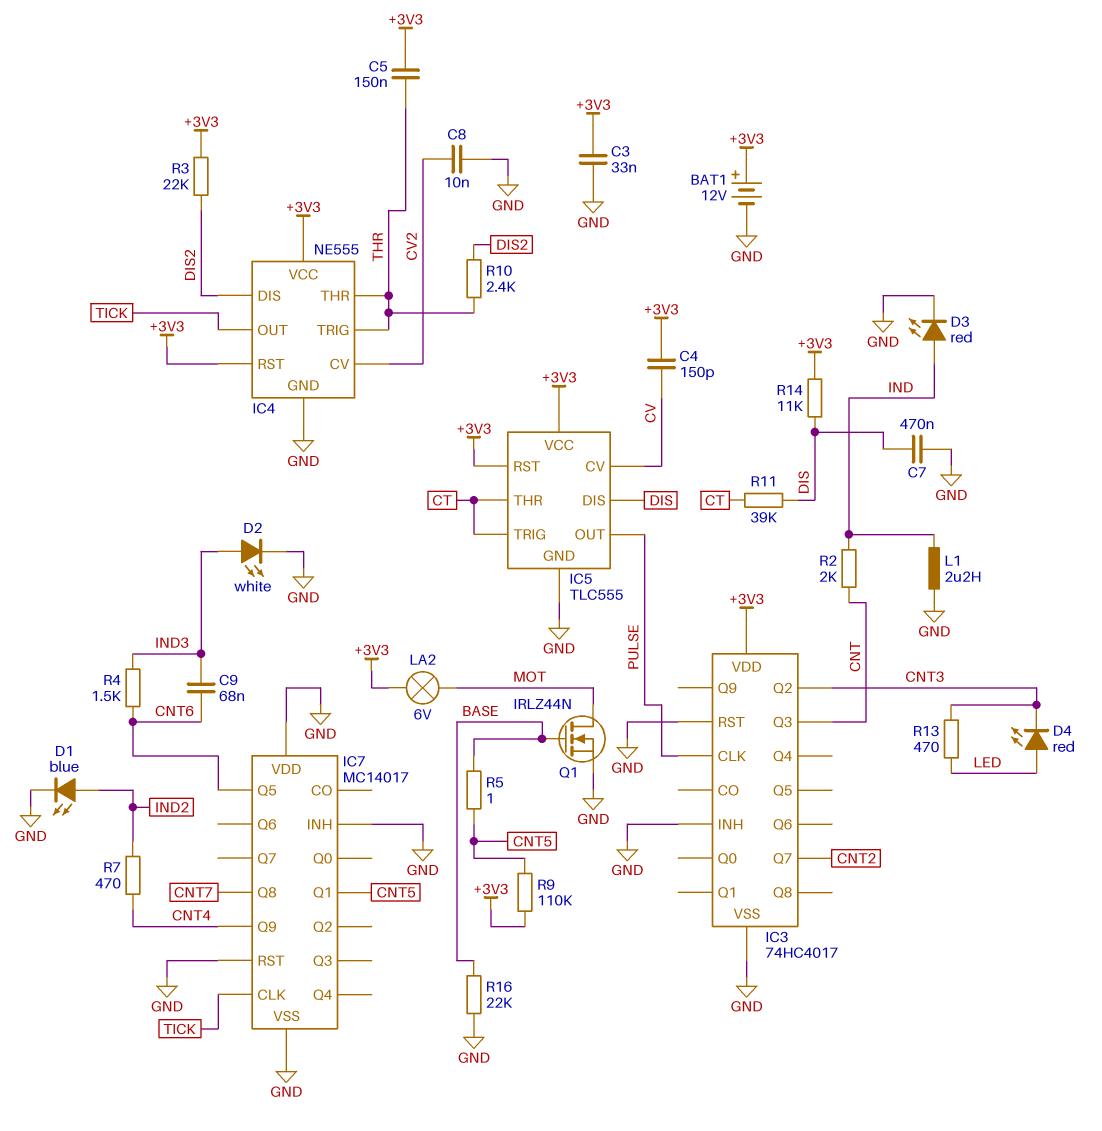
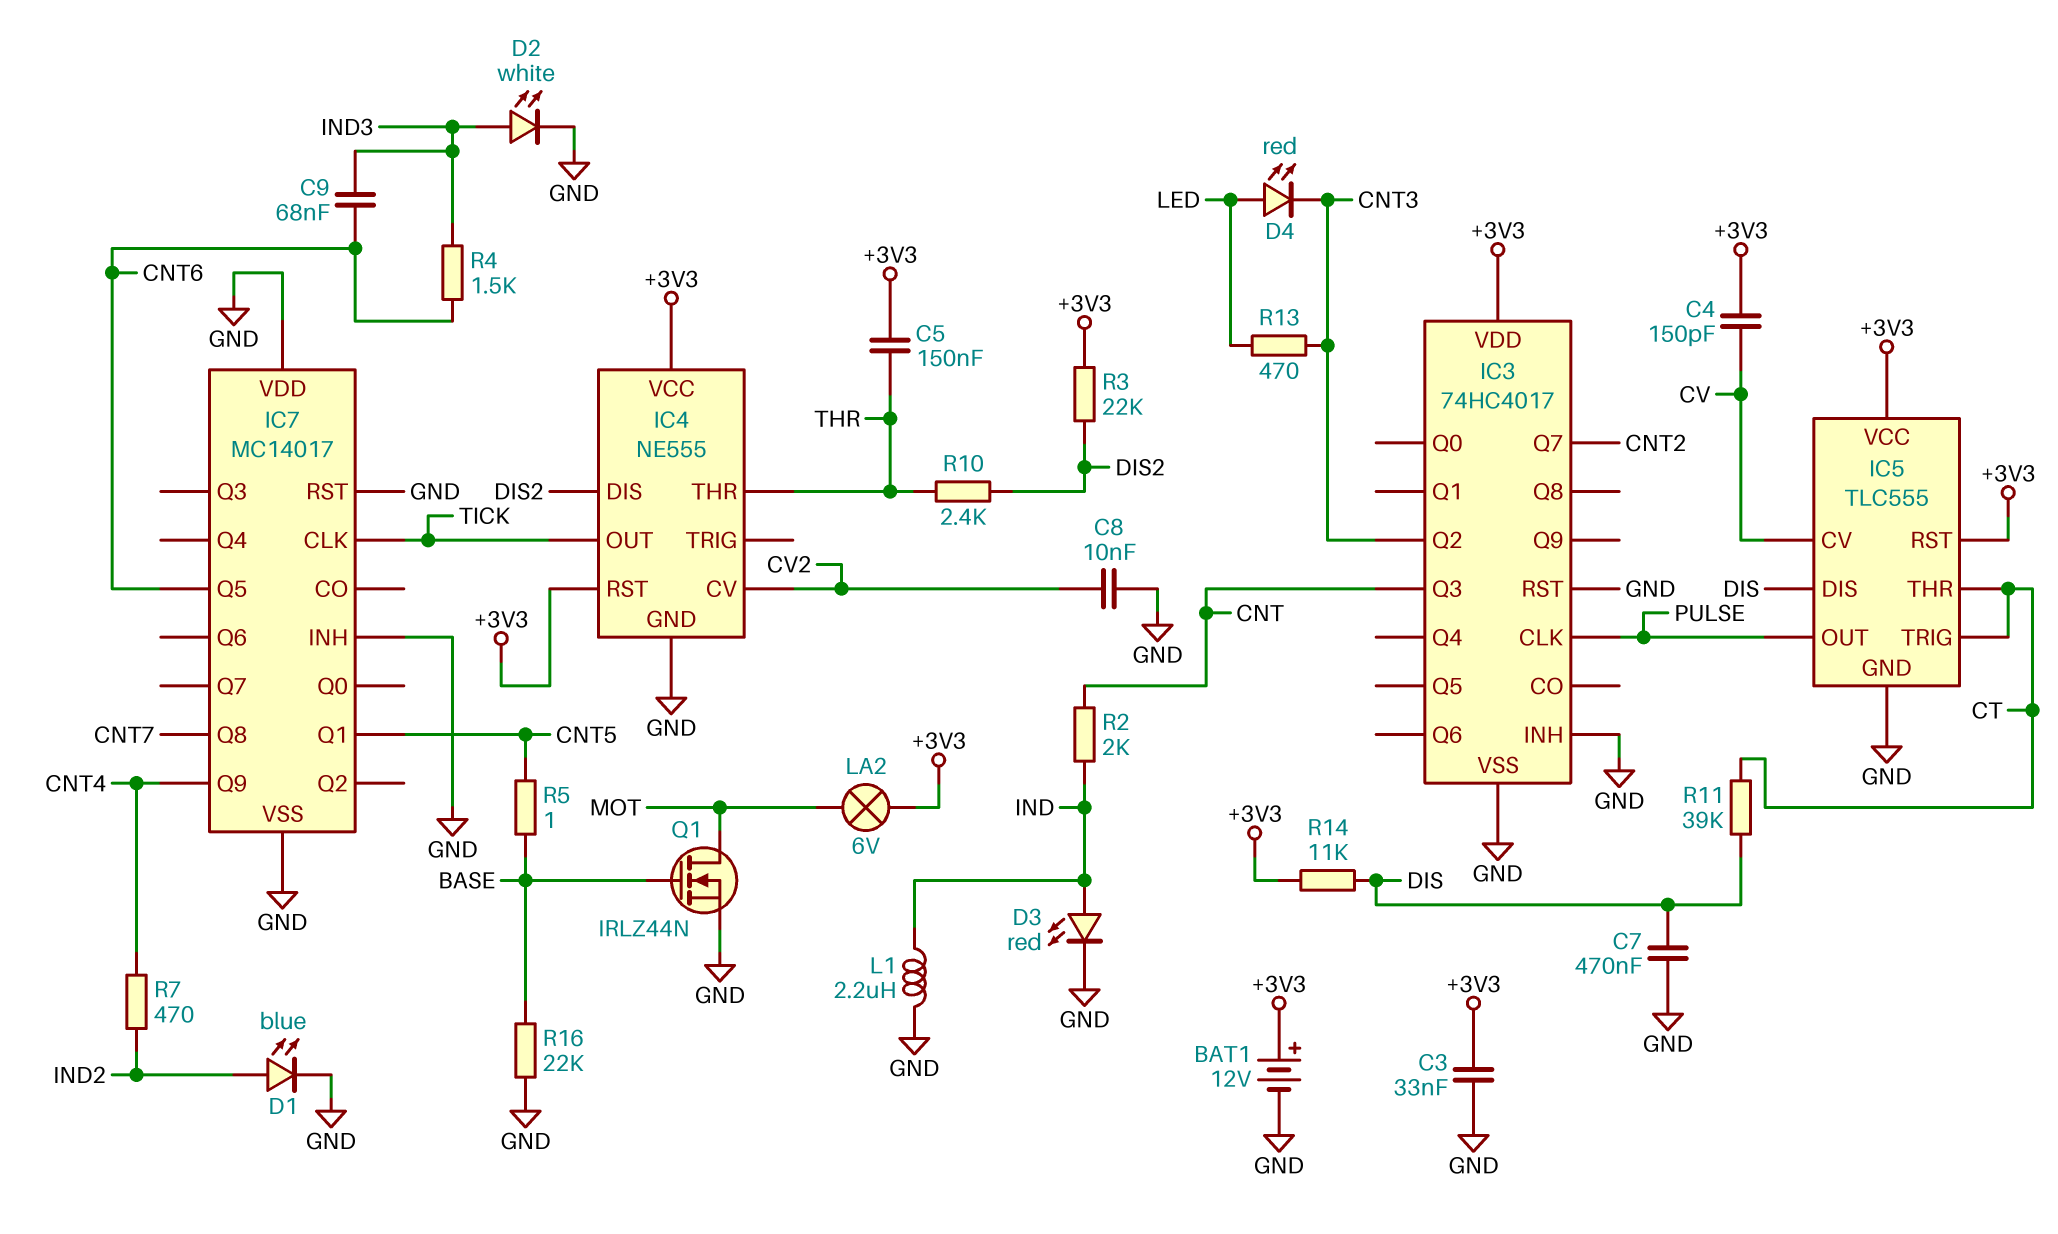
IC4 pin TRIG: THR -> none
R9: 110k (+3V3, CNT5) -> none

